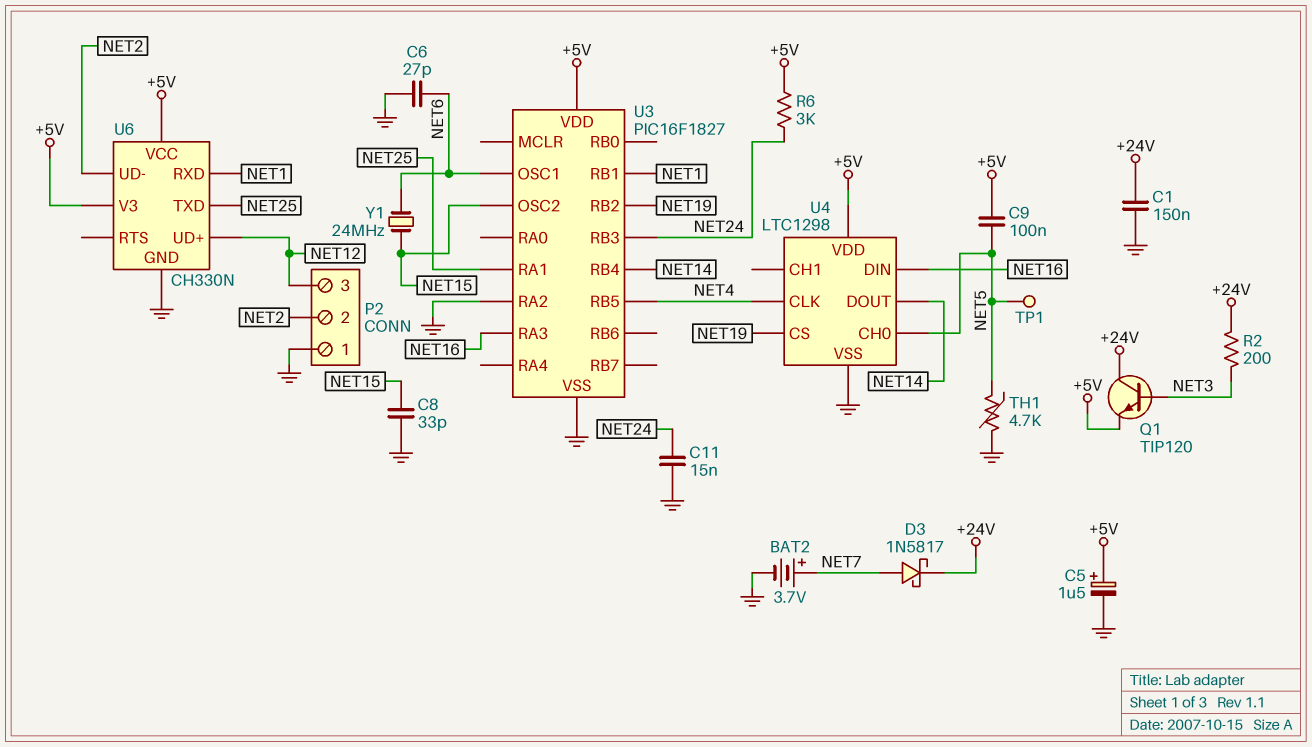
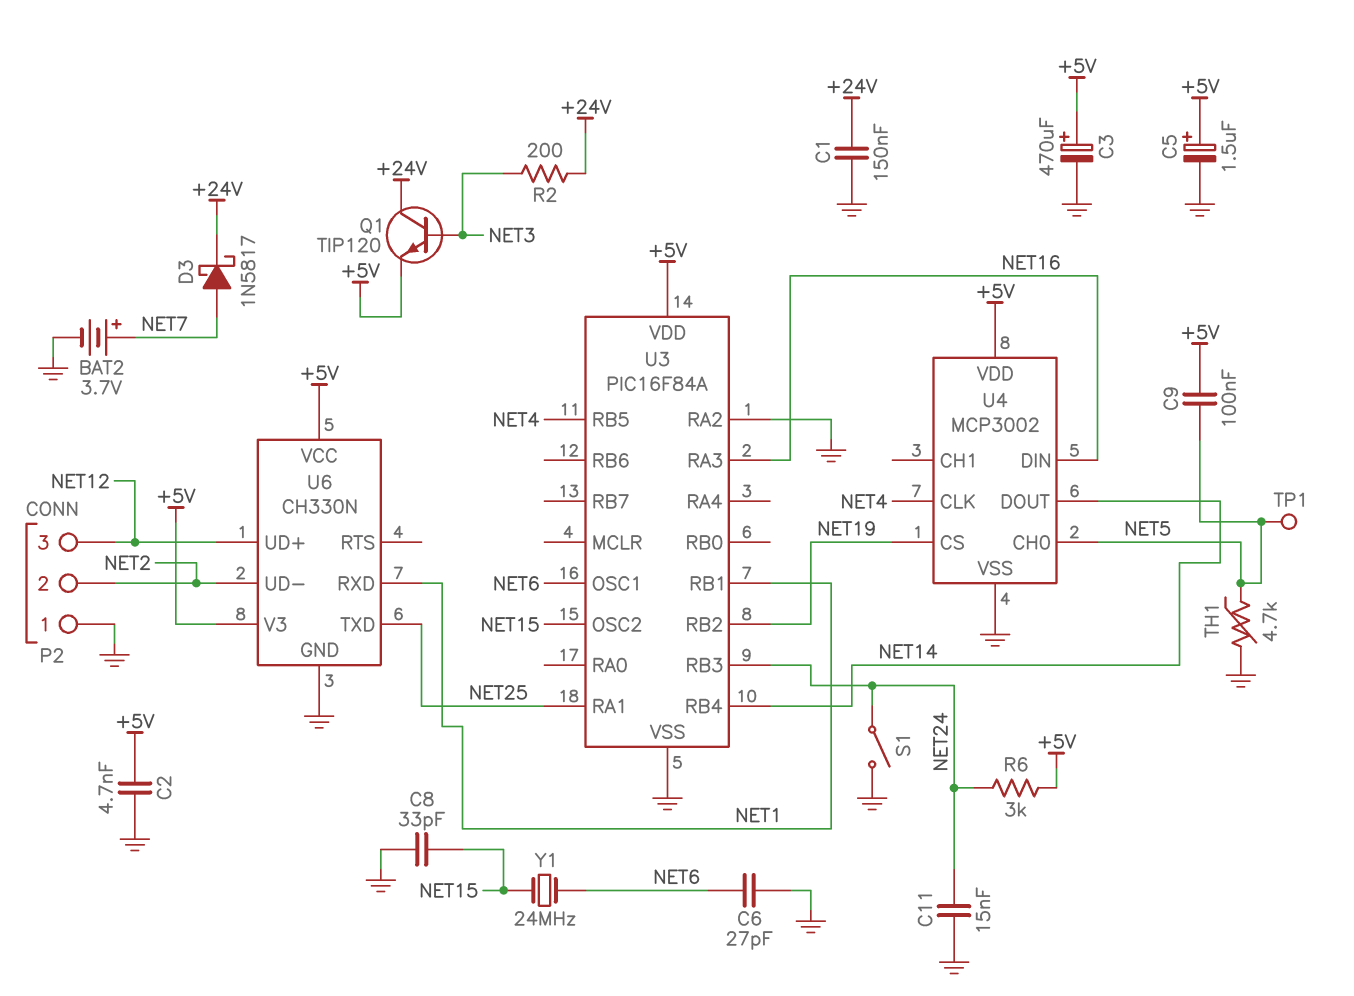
C2: none -> 4.7nF (+5V, GND)
C3: none -> 470uF (plus +5V, minus GND)
S1: none -> switch (GND, NET24)
U3: PIC16F1827 -> PIC16F84A
U4: LTC1298 -> MCP3002

